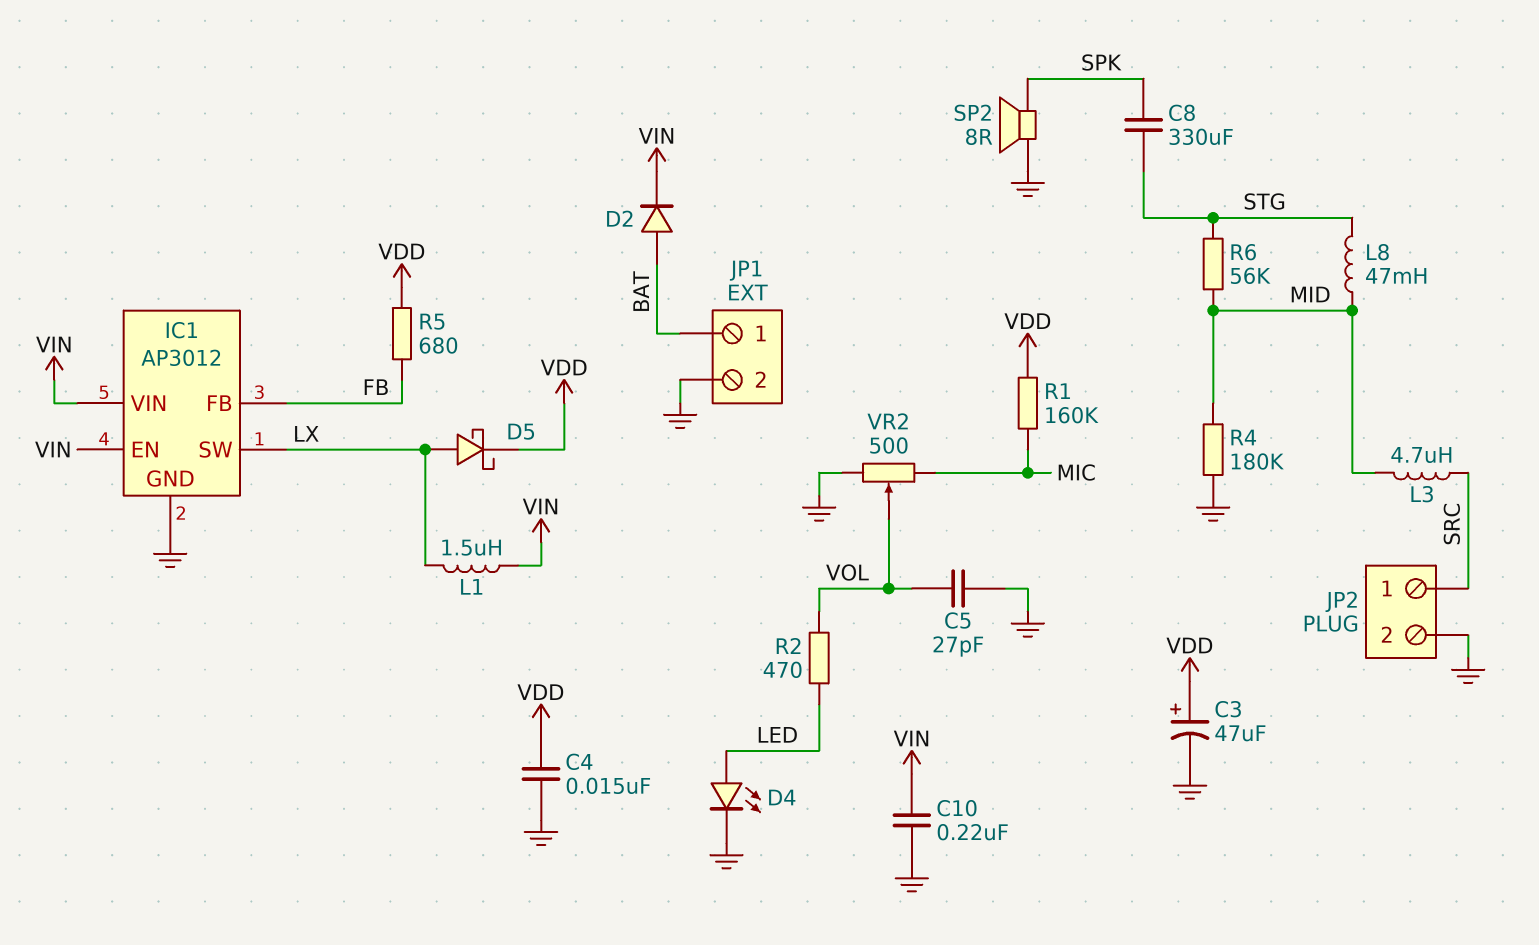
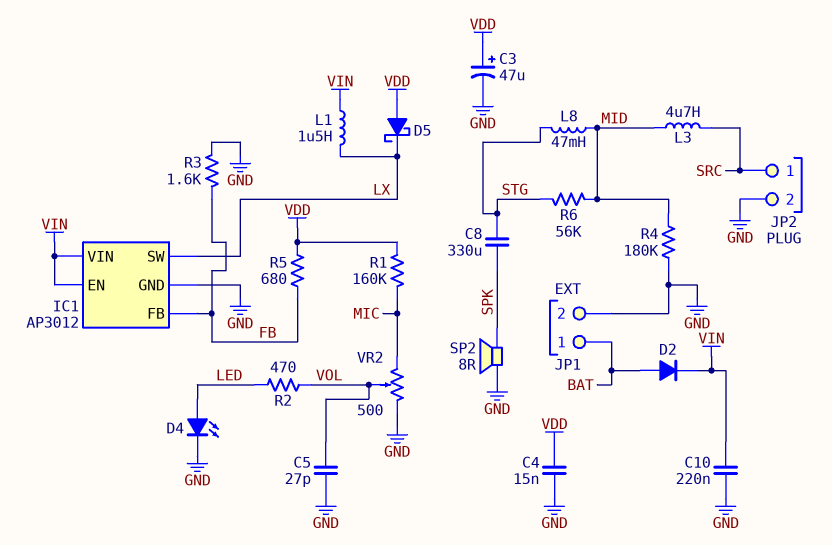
D5: schottky (A LX, K VDD) -> schottky (A VDD, K LX)
R3: none -> 1.6k (FB, GND)

